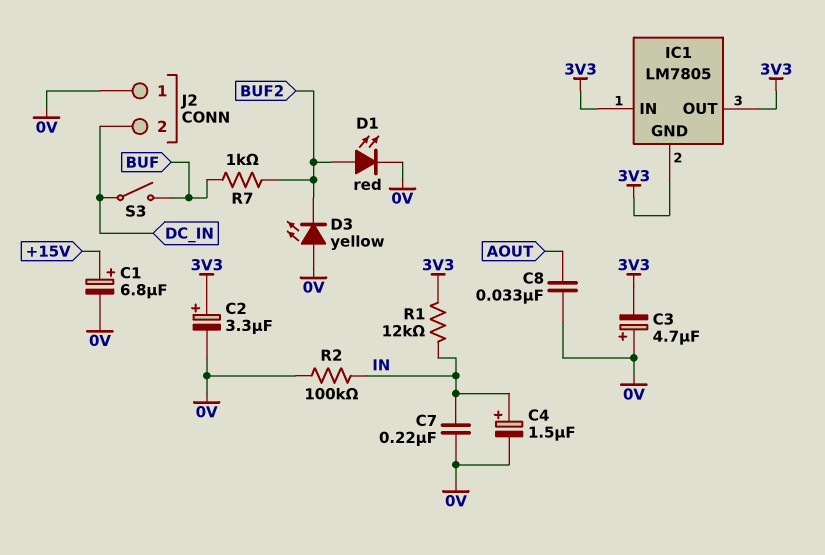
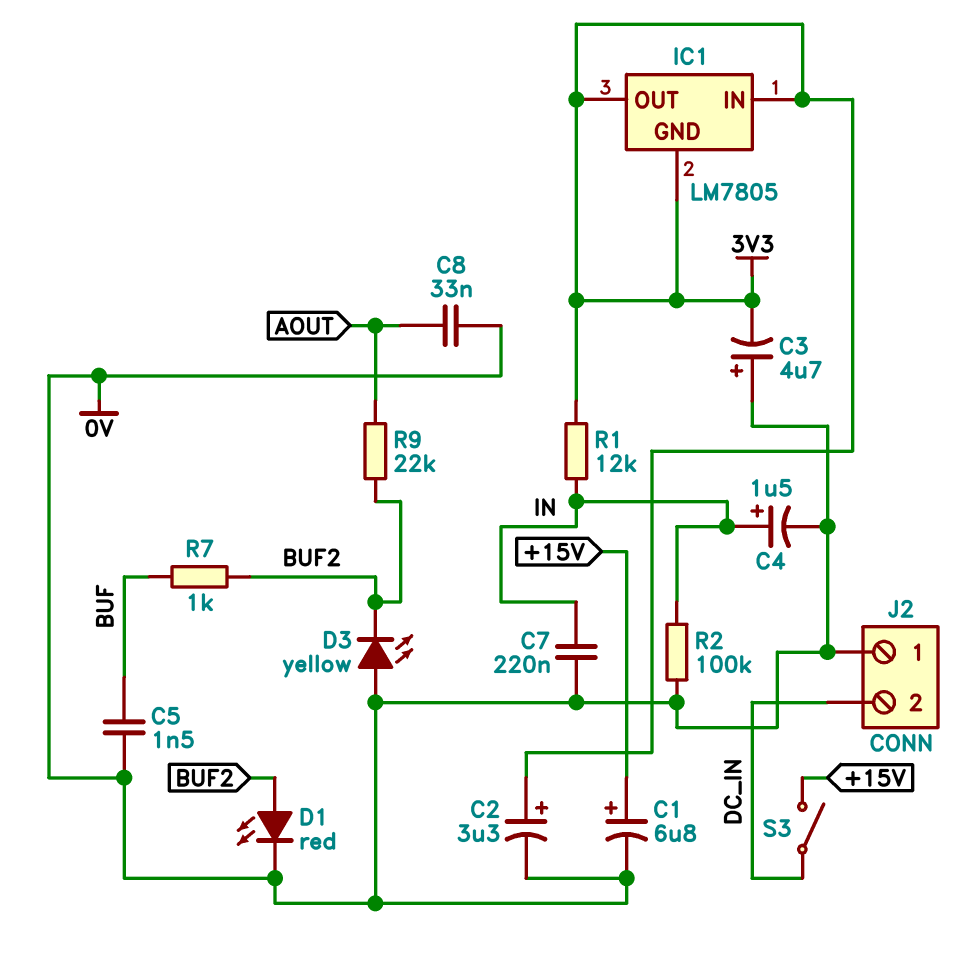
C5: none -> 1.5nF (0V, BUF)
R9: none -> 22k (AOUT, BUF2)
S3: switch (BUF, DC_IN) -> switch (+15V, DC_IN)

